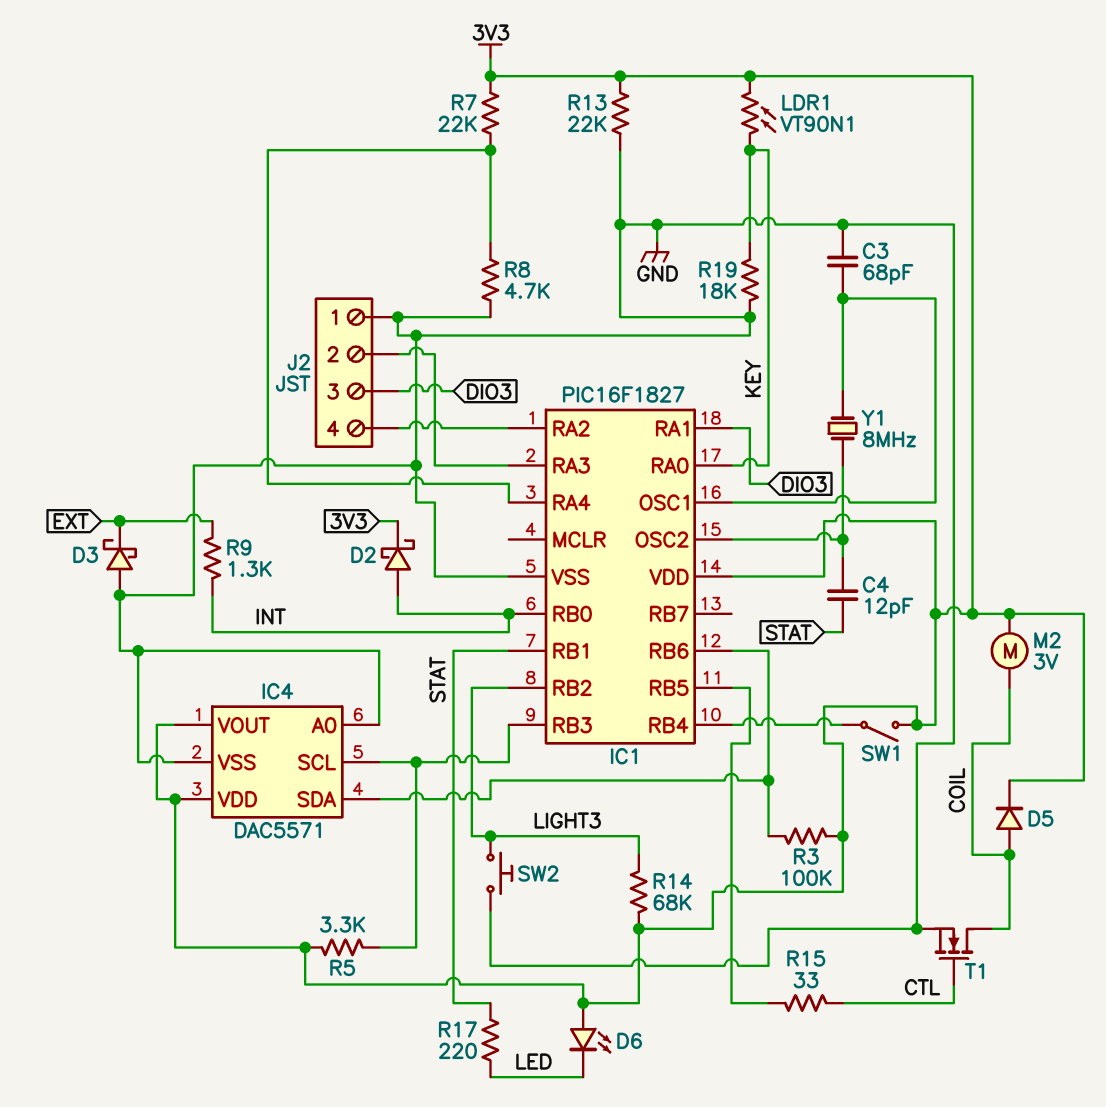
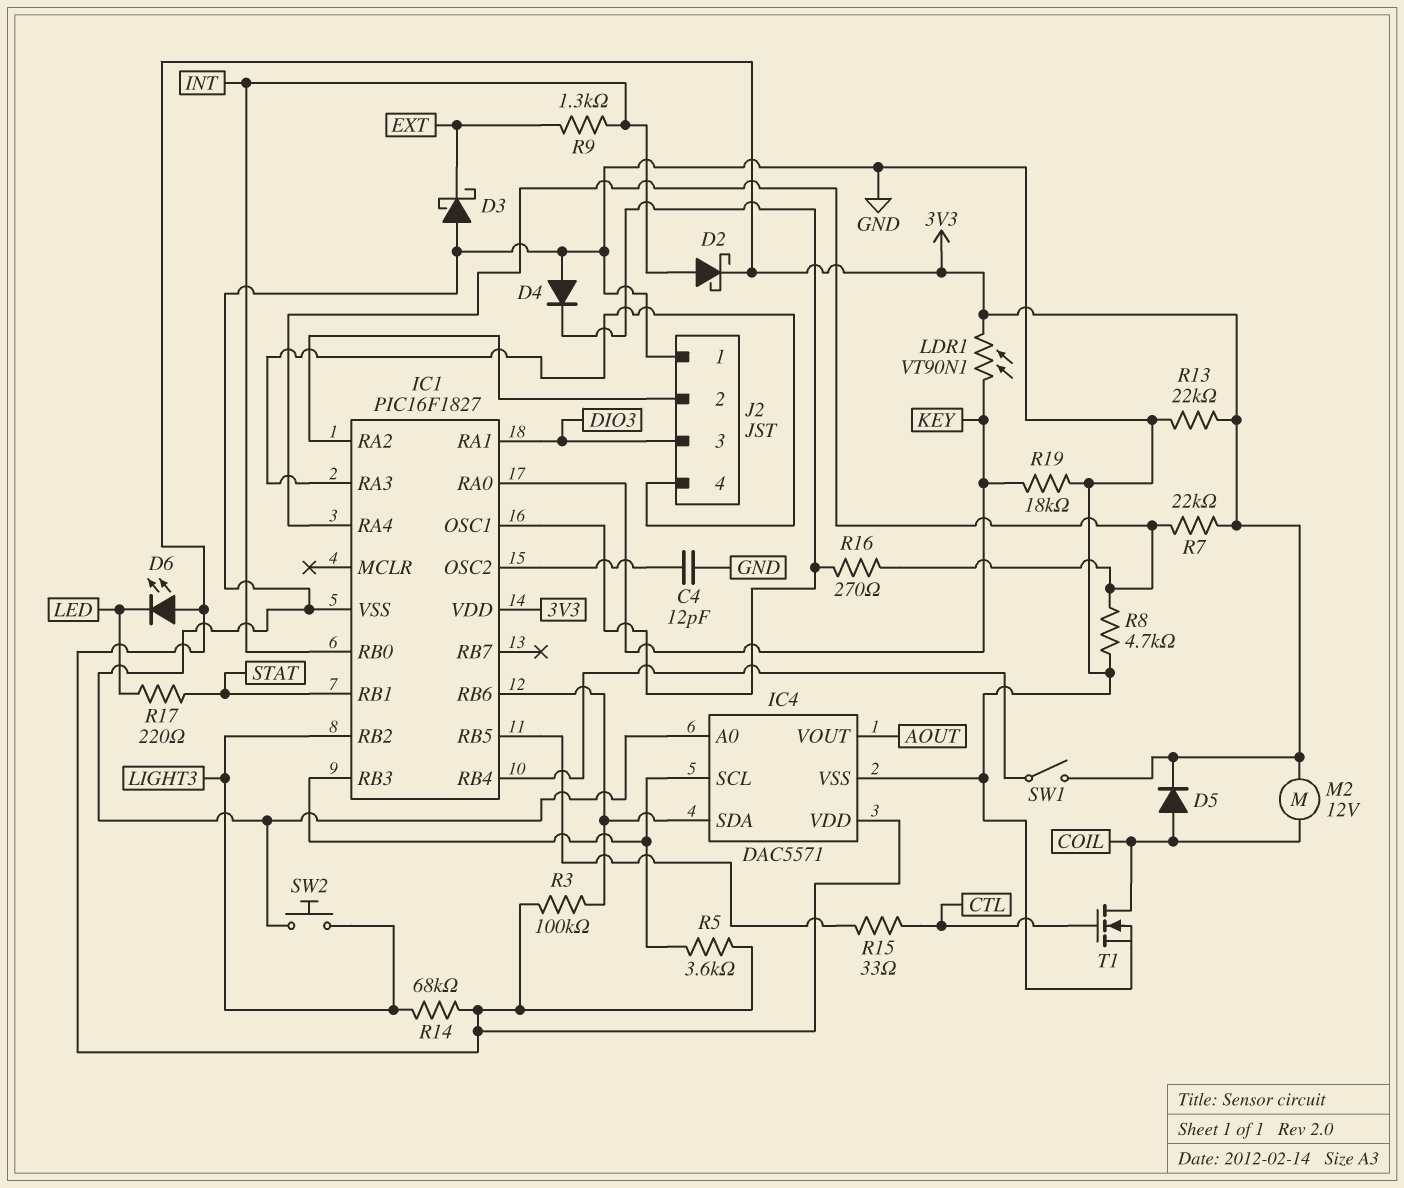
C3: 68pF (GND, IC1/OSC1) -> none
C4: 12pF (IC1/OSC2, STAT) -> 12pF (GND, IC1/OSC2)
D4: none -> diode (A GND, K IC1/OSC1)
IC4 pin VOUT: 3V3 -> AOUT
J2 pin 2: IC1/RA3 -> IC1/RA2
J2 pin 4: IC1/RA2 -> IC1/RA3
M2: motor 3V (3V3, COIL) -> motor 12V (3V3, COIL)
R5: 3.3k (3V3, IC1/RB3) -> 3.6k (3V3, IC1/RB3)
R16: none -> 270 (IC1/OSC1, IC1/RA4)
Y1: 8MHz (IC1/OSC1, IC1/OSC2) -> none

